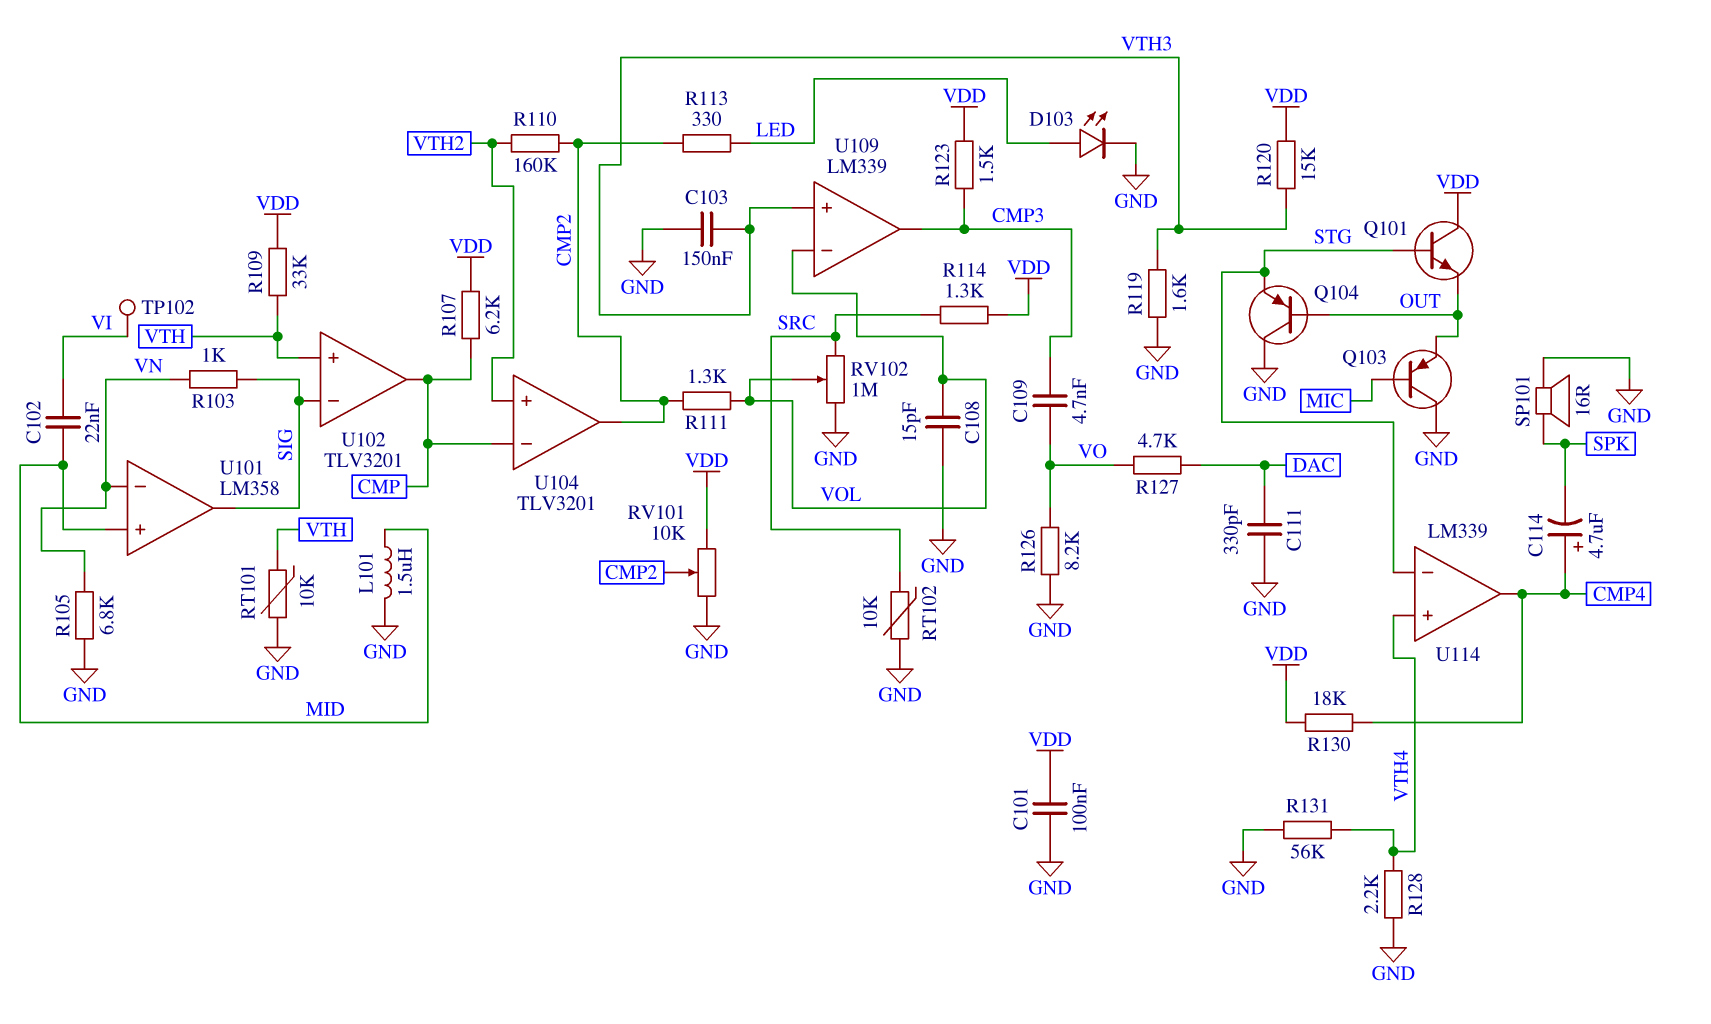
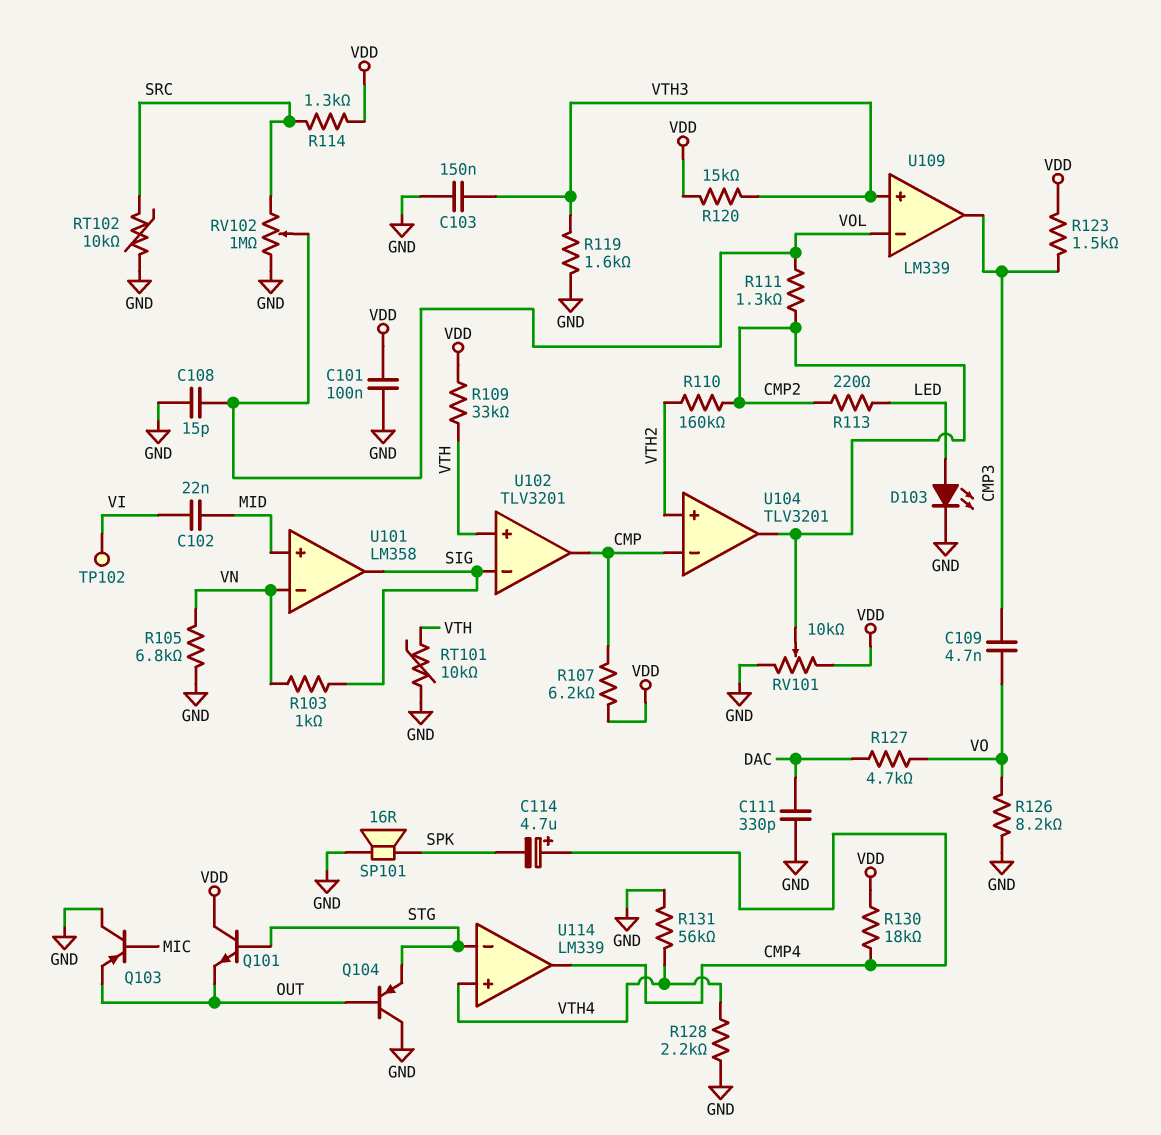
L101: 1.5uH (GND, MID) -> none
R113: 330 (CMP2, LED) -> 220 (CMP2, LED)

